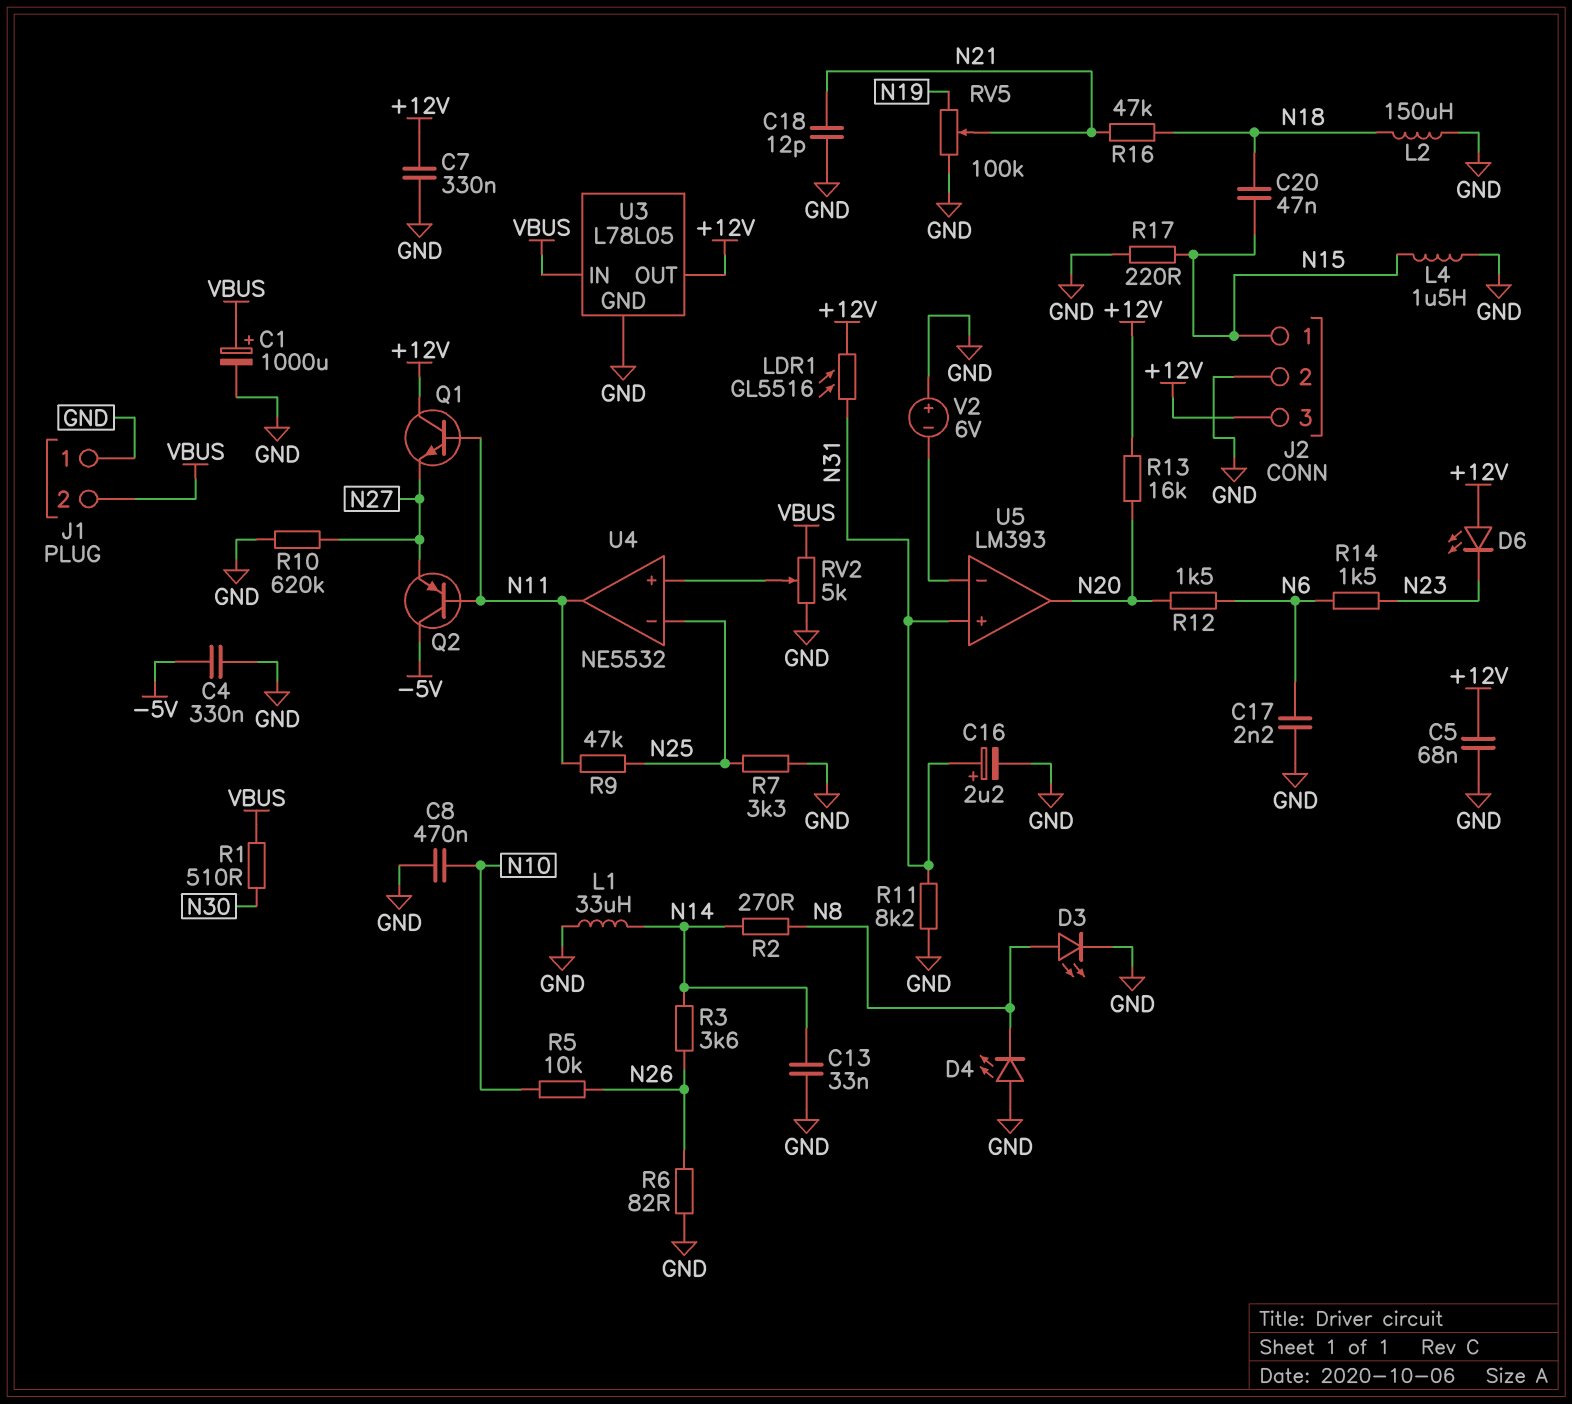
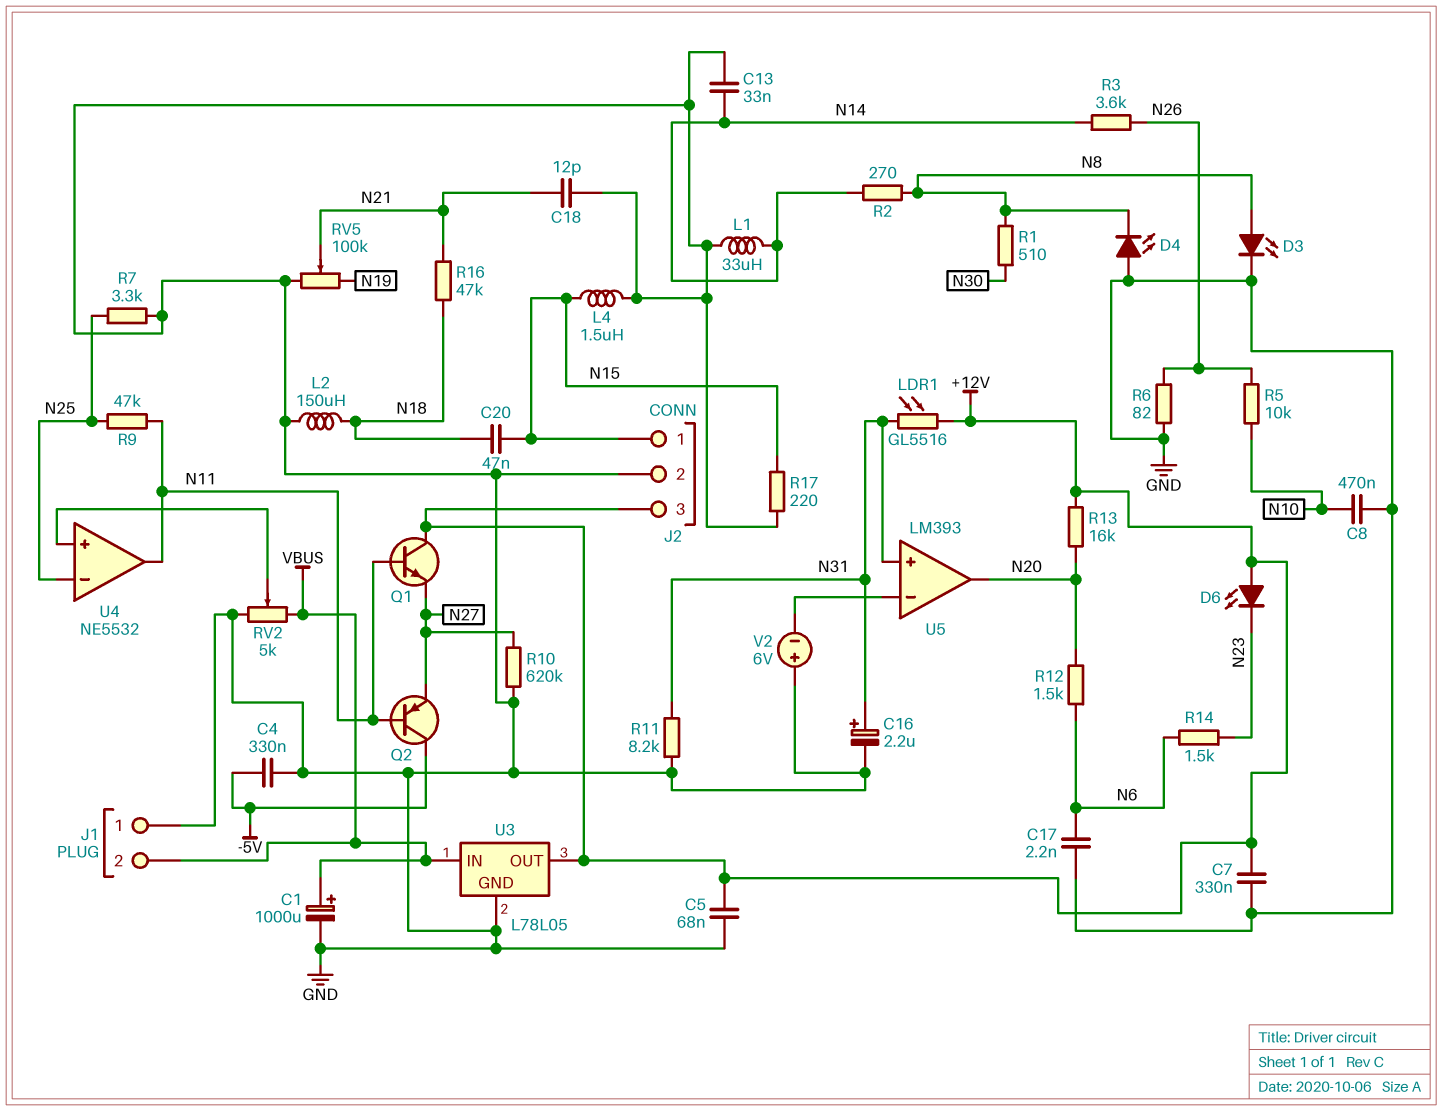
R1: 510 (N30, VBUS) -> 510 (N8, N30)

